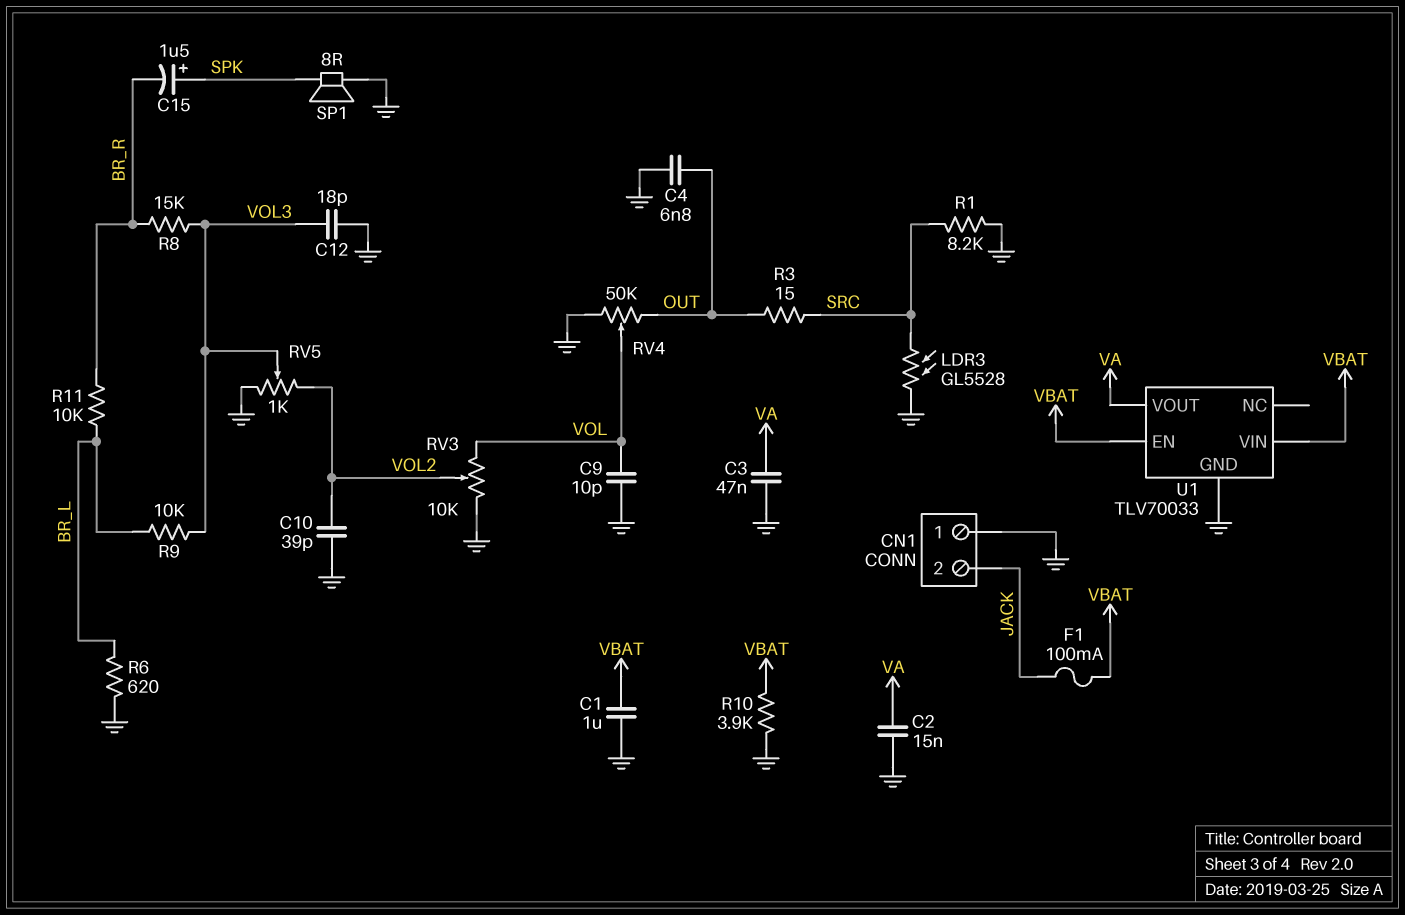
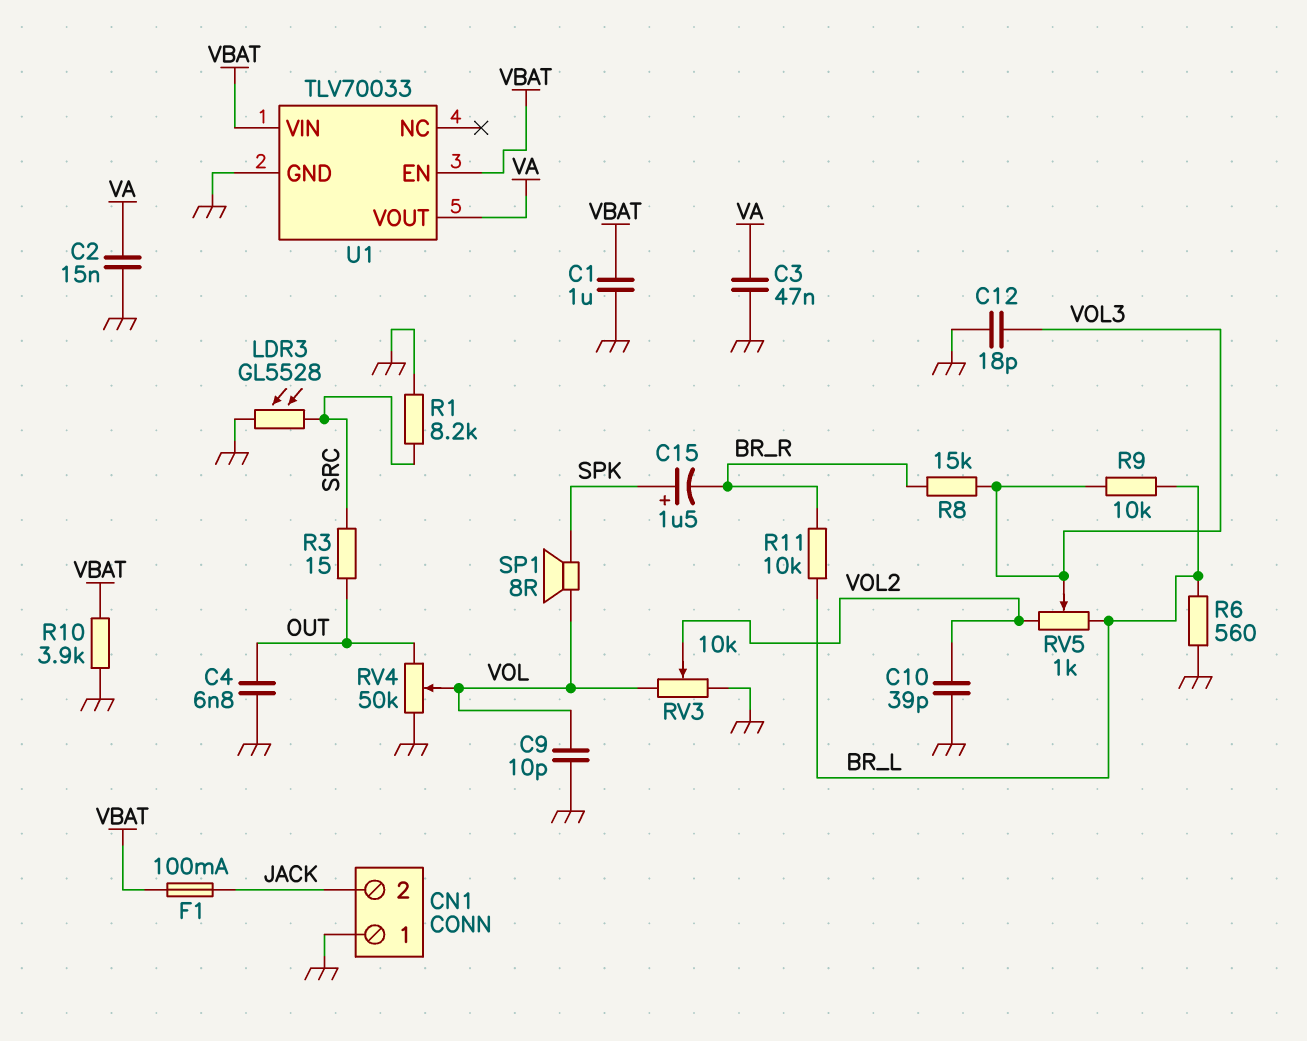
R6: 620 (BR_L, GND) -> 560 (BR_L, GND)
RV5: 1k (GND, VOL2, wiper VOL3) -> 1k (BR_L, VOL2, wiper VOL3)
SP1: speaker 8R (GND, SPK) -> speaker 8R (SPK, VOL)

